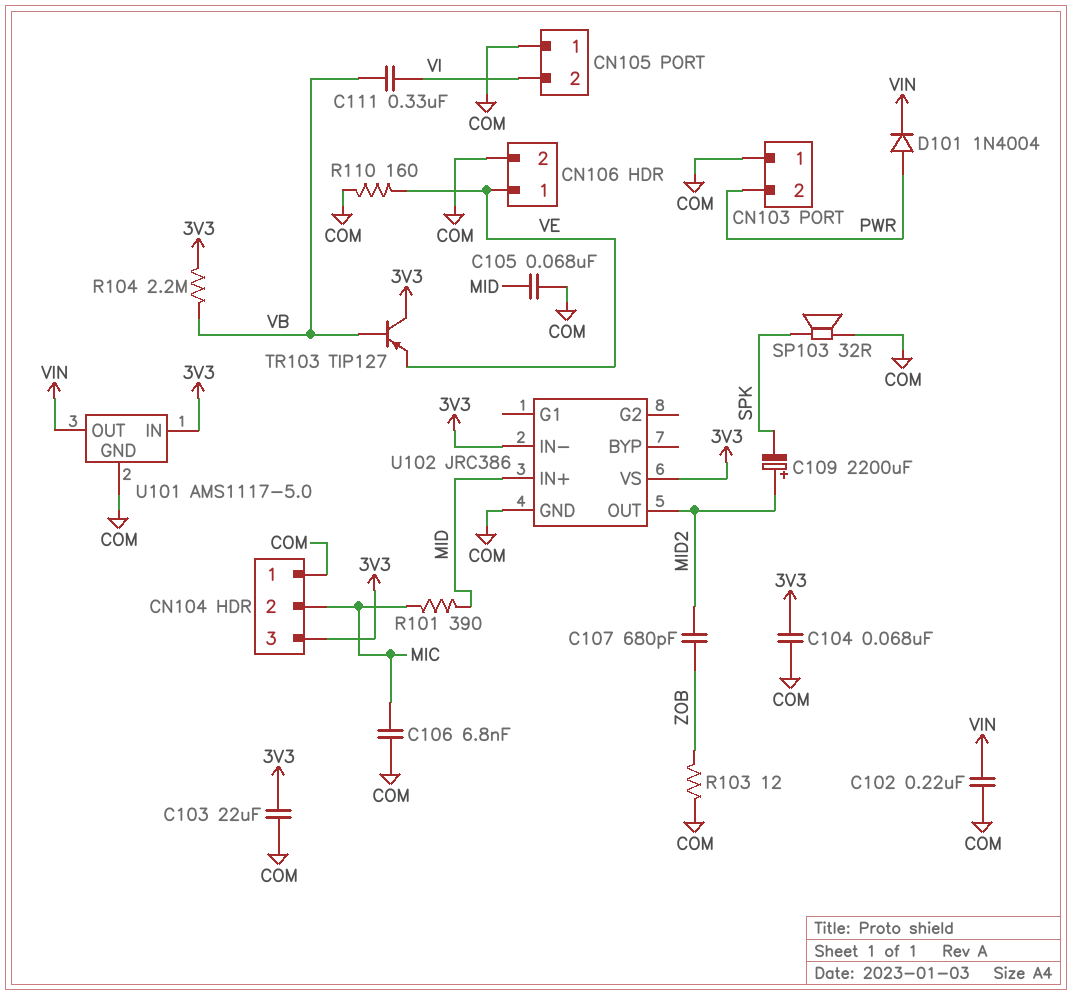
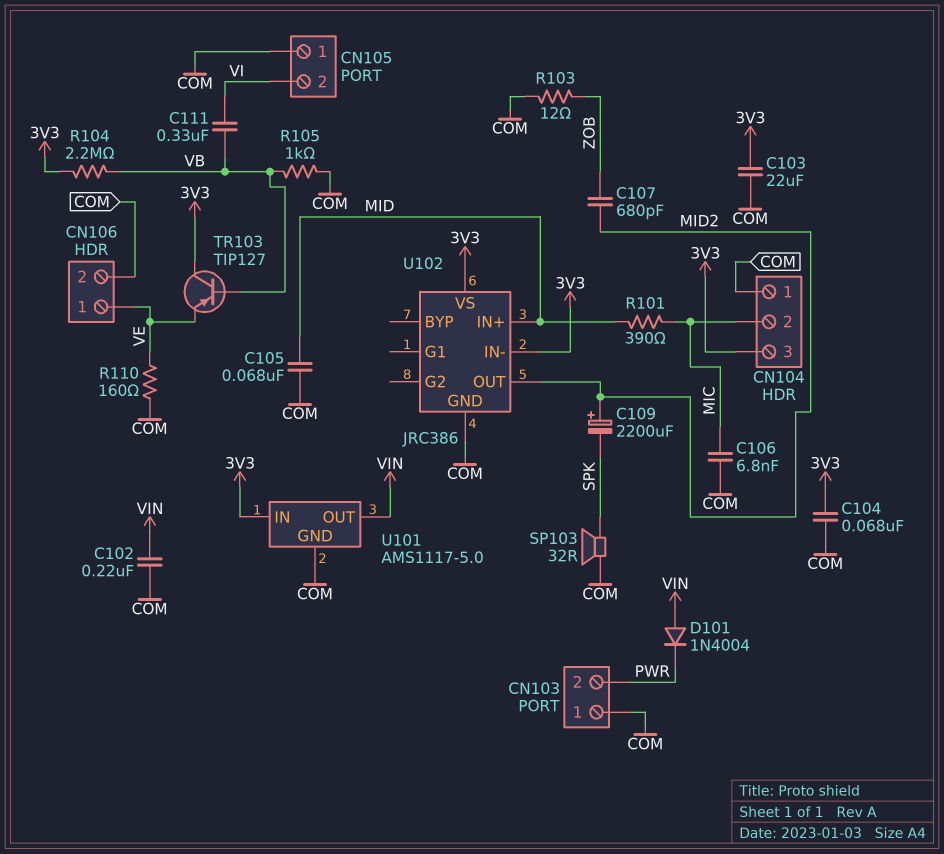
D101: diode 1N4004 (A PWR, K VIN) -> diode 1N4004 (A VIN, K PWR)
R105: none -> 1k (COM, VB)

